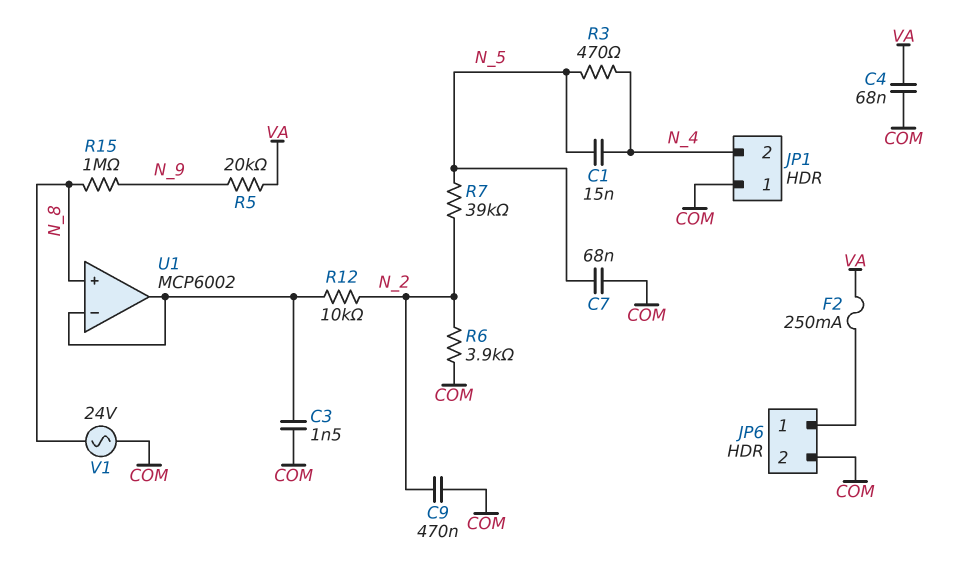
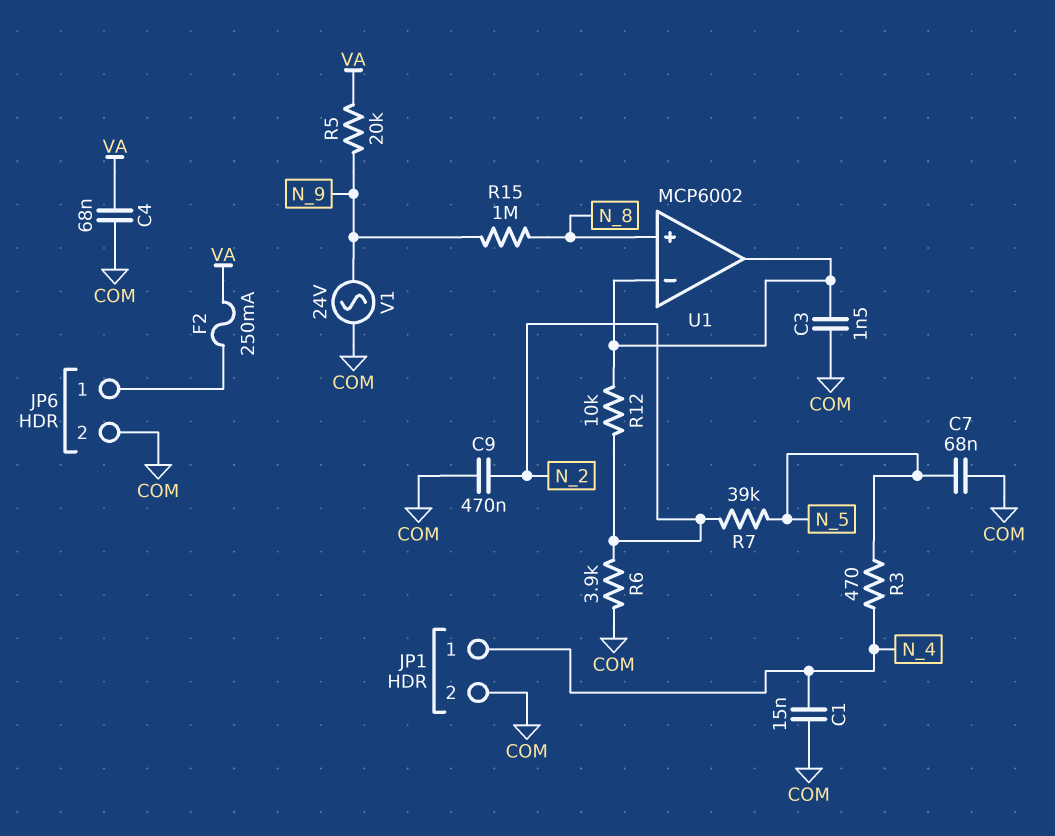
C1: 15nF (N_4, N_5) -> 15nF (COM, N_4)
JP1 pin 1: COM -> N_4
JP1 pin 2: N_4 -> COM
V1: AC 24V (COM, N_8) -> AC 24V (COM, N_9)

